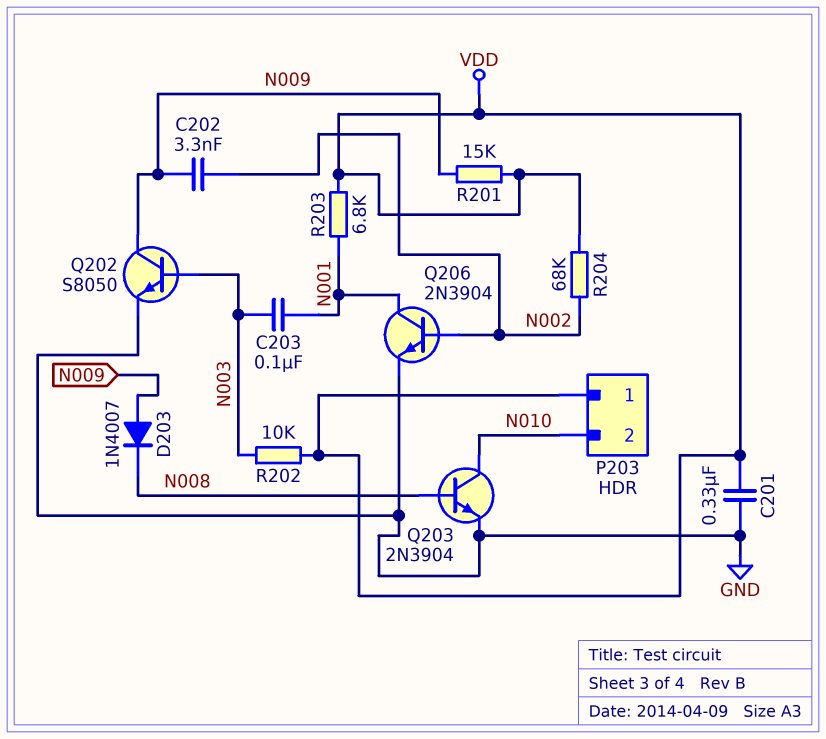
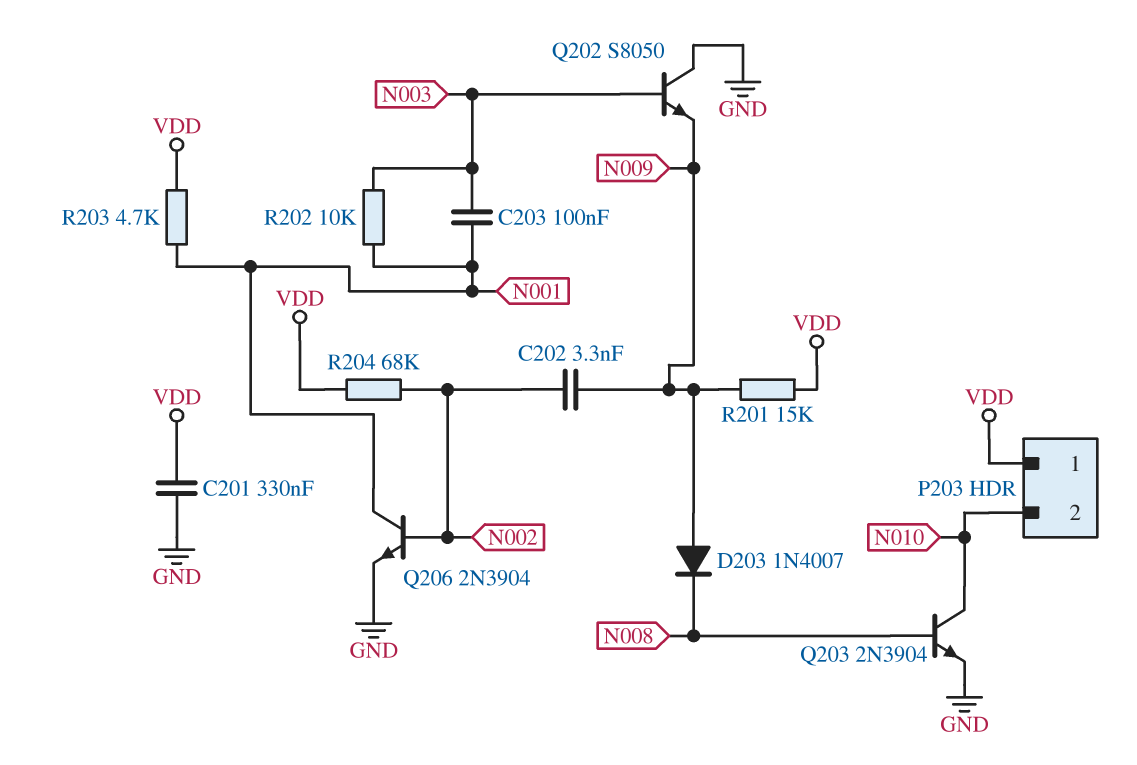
Q202: NPN S8050 (B N003, C N009, E GND) -> NPN S8050 (B N003, C GND, E N009)
R202: 10k (N003, VDD) -> 10k (N001, N003)
R203: 6.8k (N001, VDD) -> 4.7k (N001, VDD)

